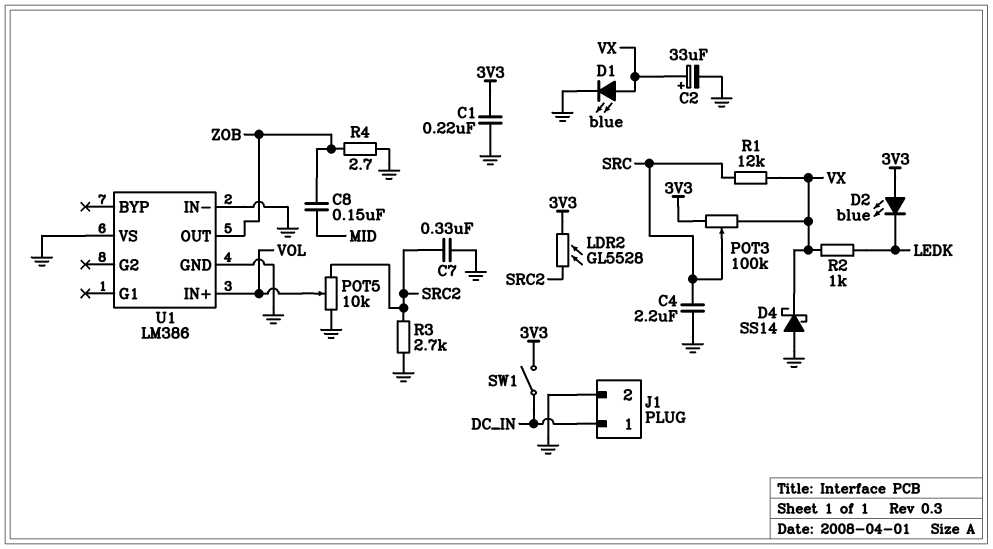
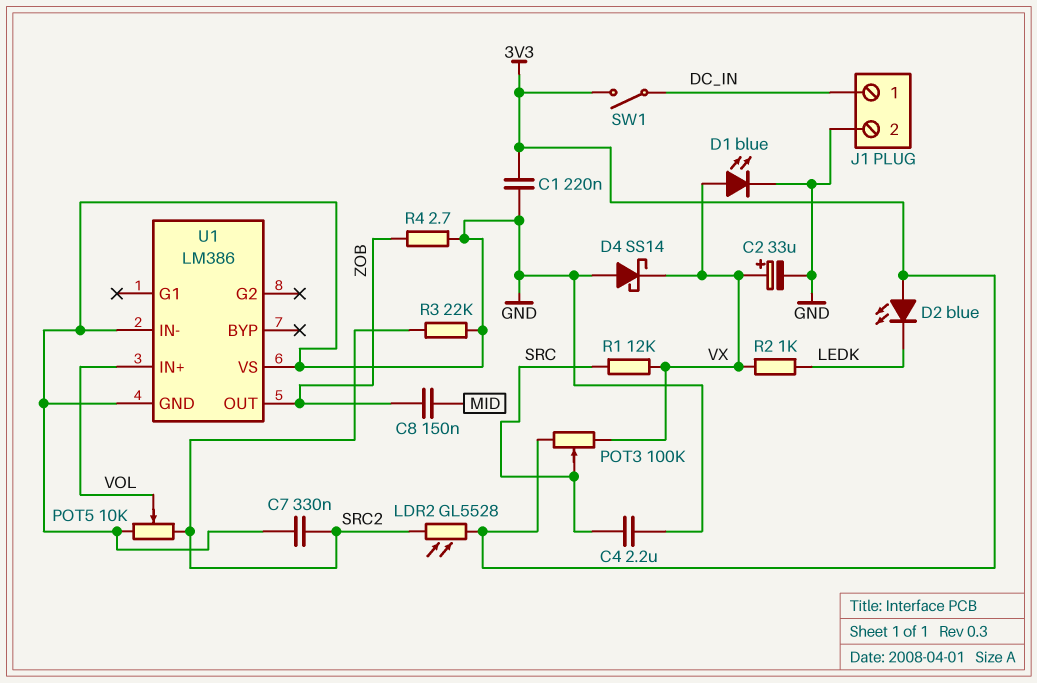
R3: 2.7k (GND, SRC2) -> 22k (GND, SRC2)

